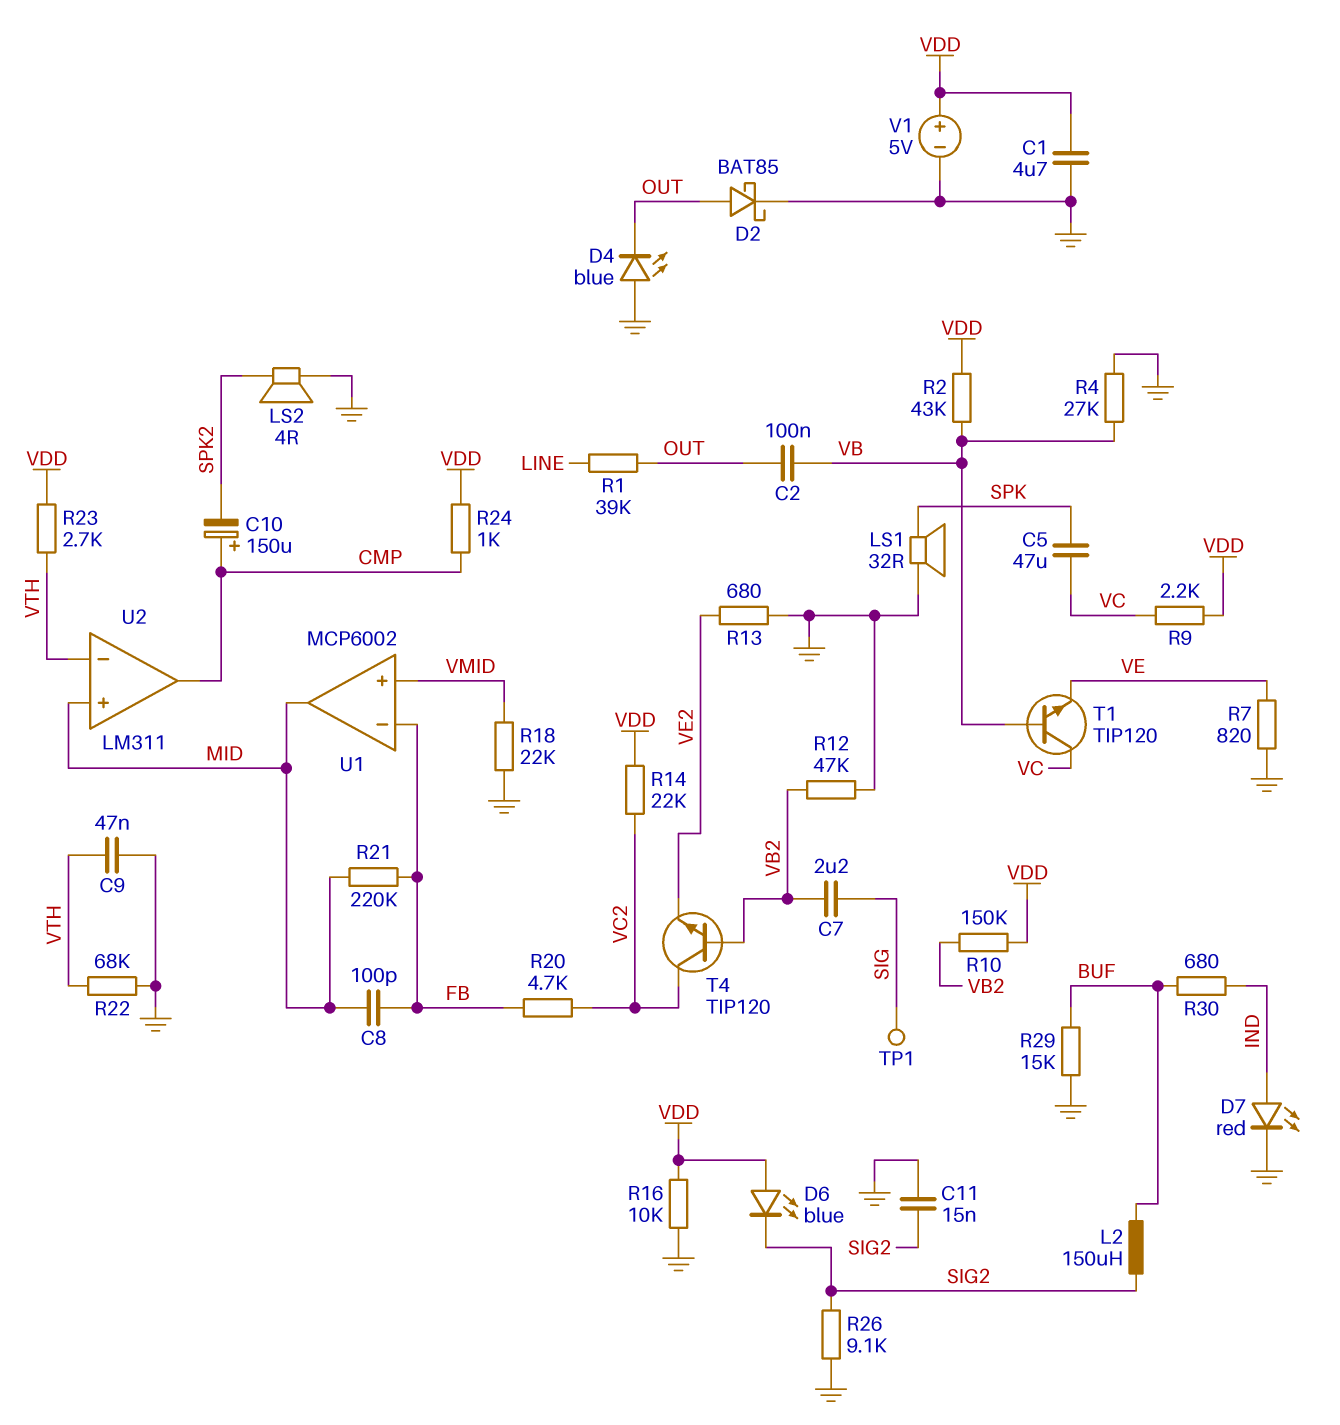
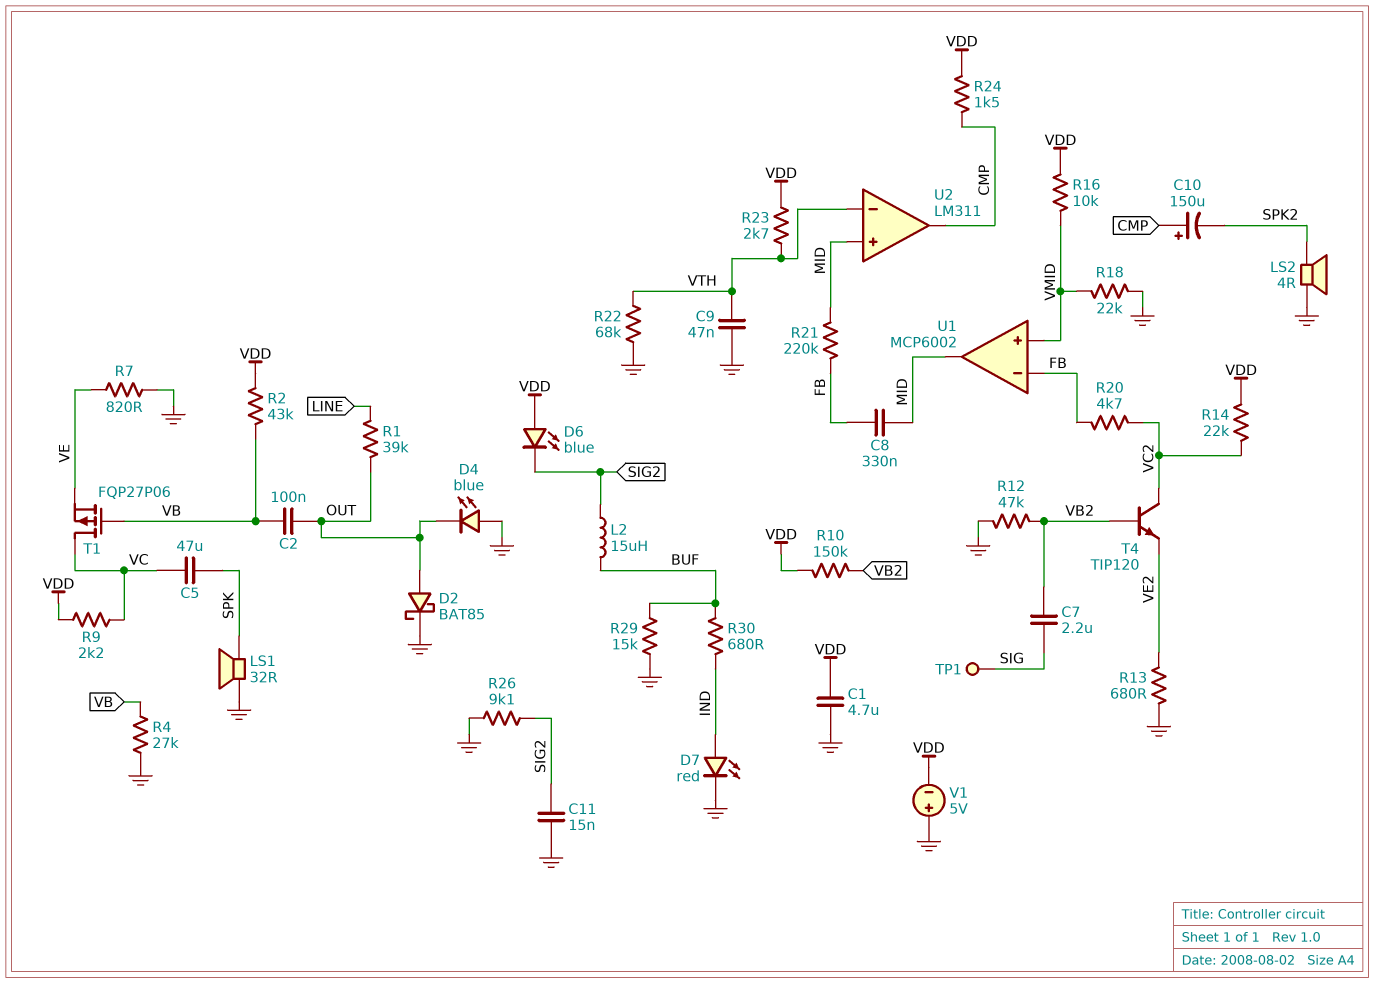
C8: 100pF (FB, MID) -> 330nF (FB, MID)
L2: 150uH (BUF, SIG2) -> 15uH (BUF, SIG2)
R16: 10k (GND, VDD) -> 10k (VDD, VMID)
R24: 1k (CMP, VDD) -> 1.5k (CMP, VDD)
T1: NPN TIP120 (B VB, C VC, E VE) -> PMOS FQP27P06 (G VB, D VC, S VE)
V1: 5V (plus VDD, minus GND) -> 5V (plus GND, minus VDD)

